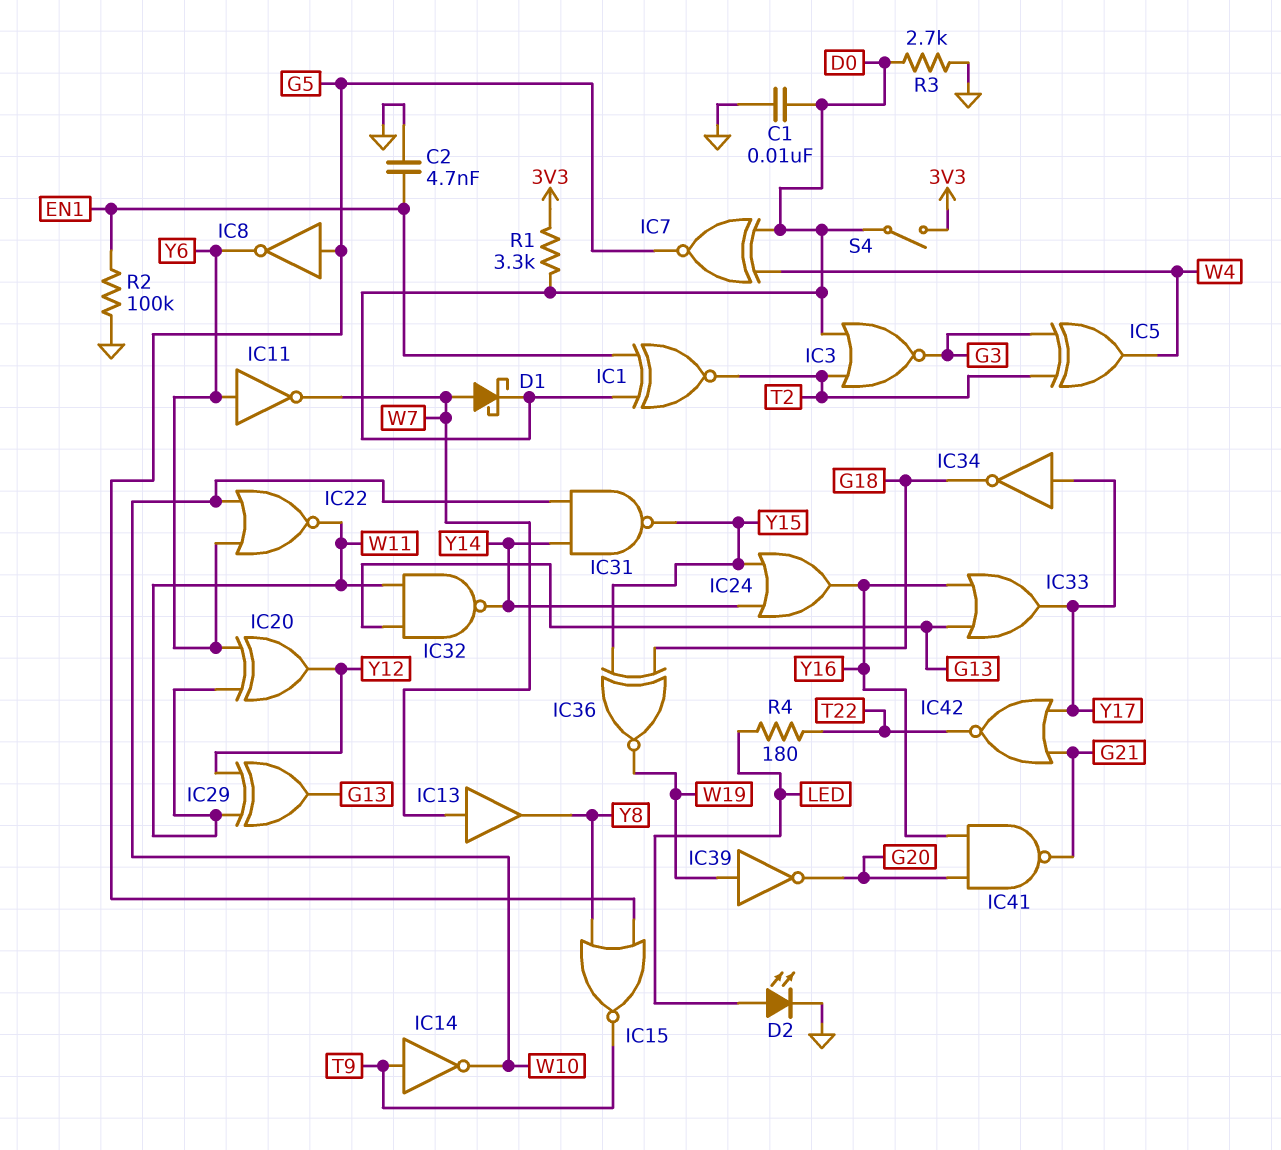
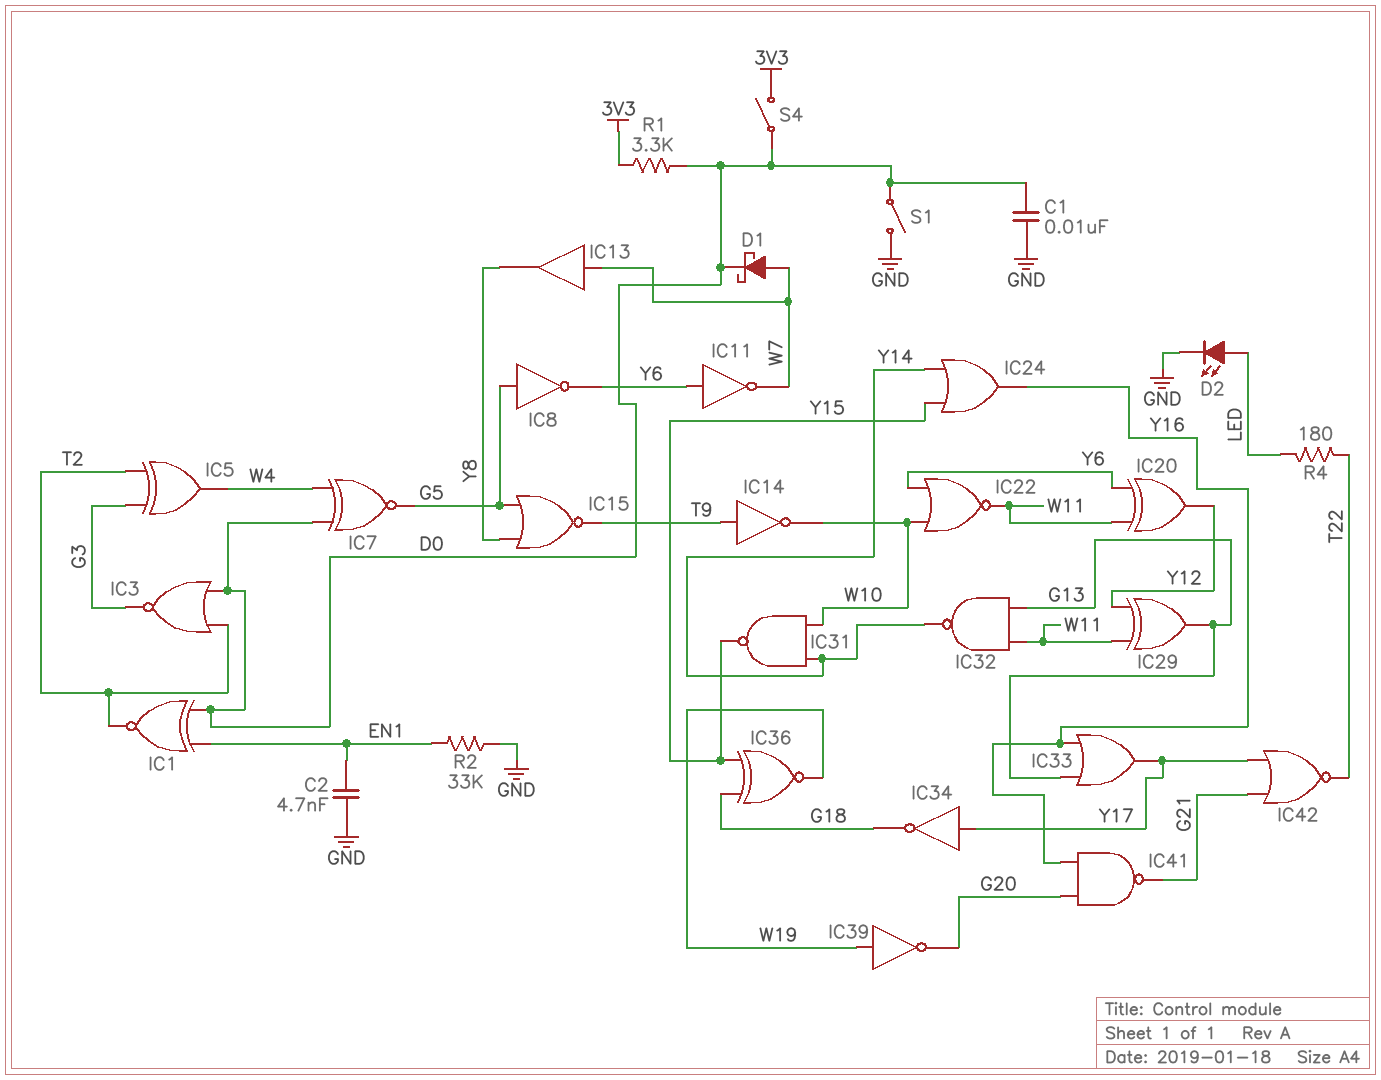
R2: 100k (EN1, GND) -> 33k (EN1, GND)
R3: 2.7k (D0, GND) -> none
S1: none -> switch (D0, GND)

